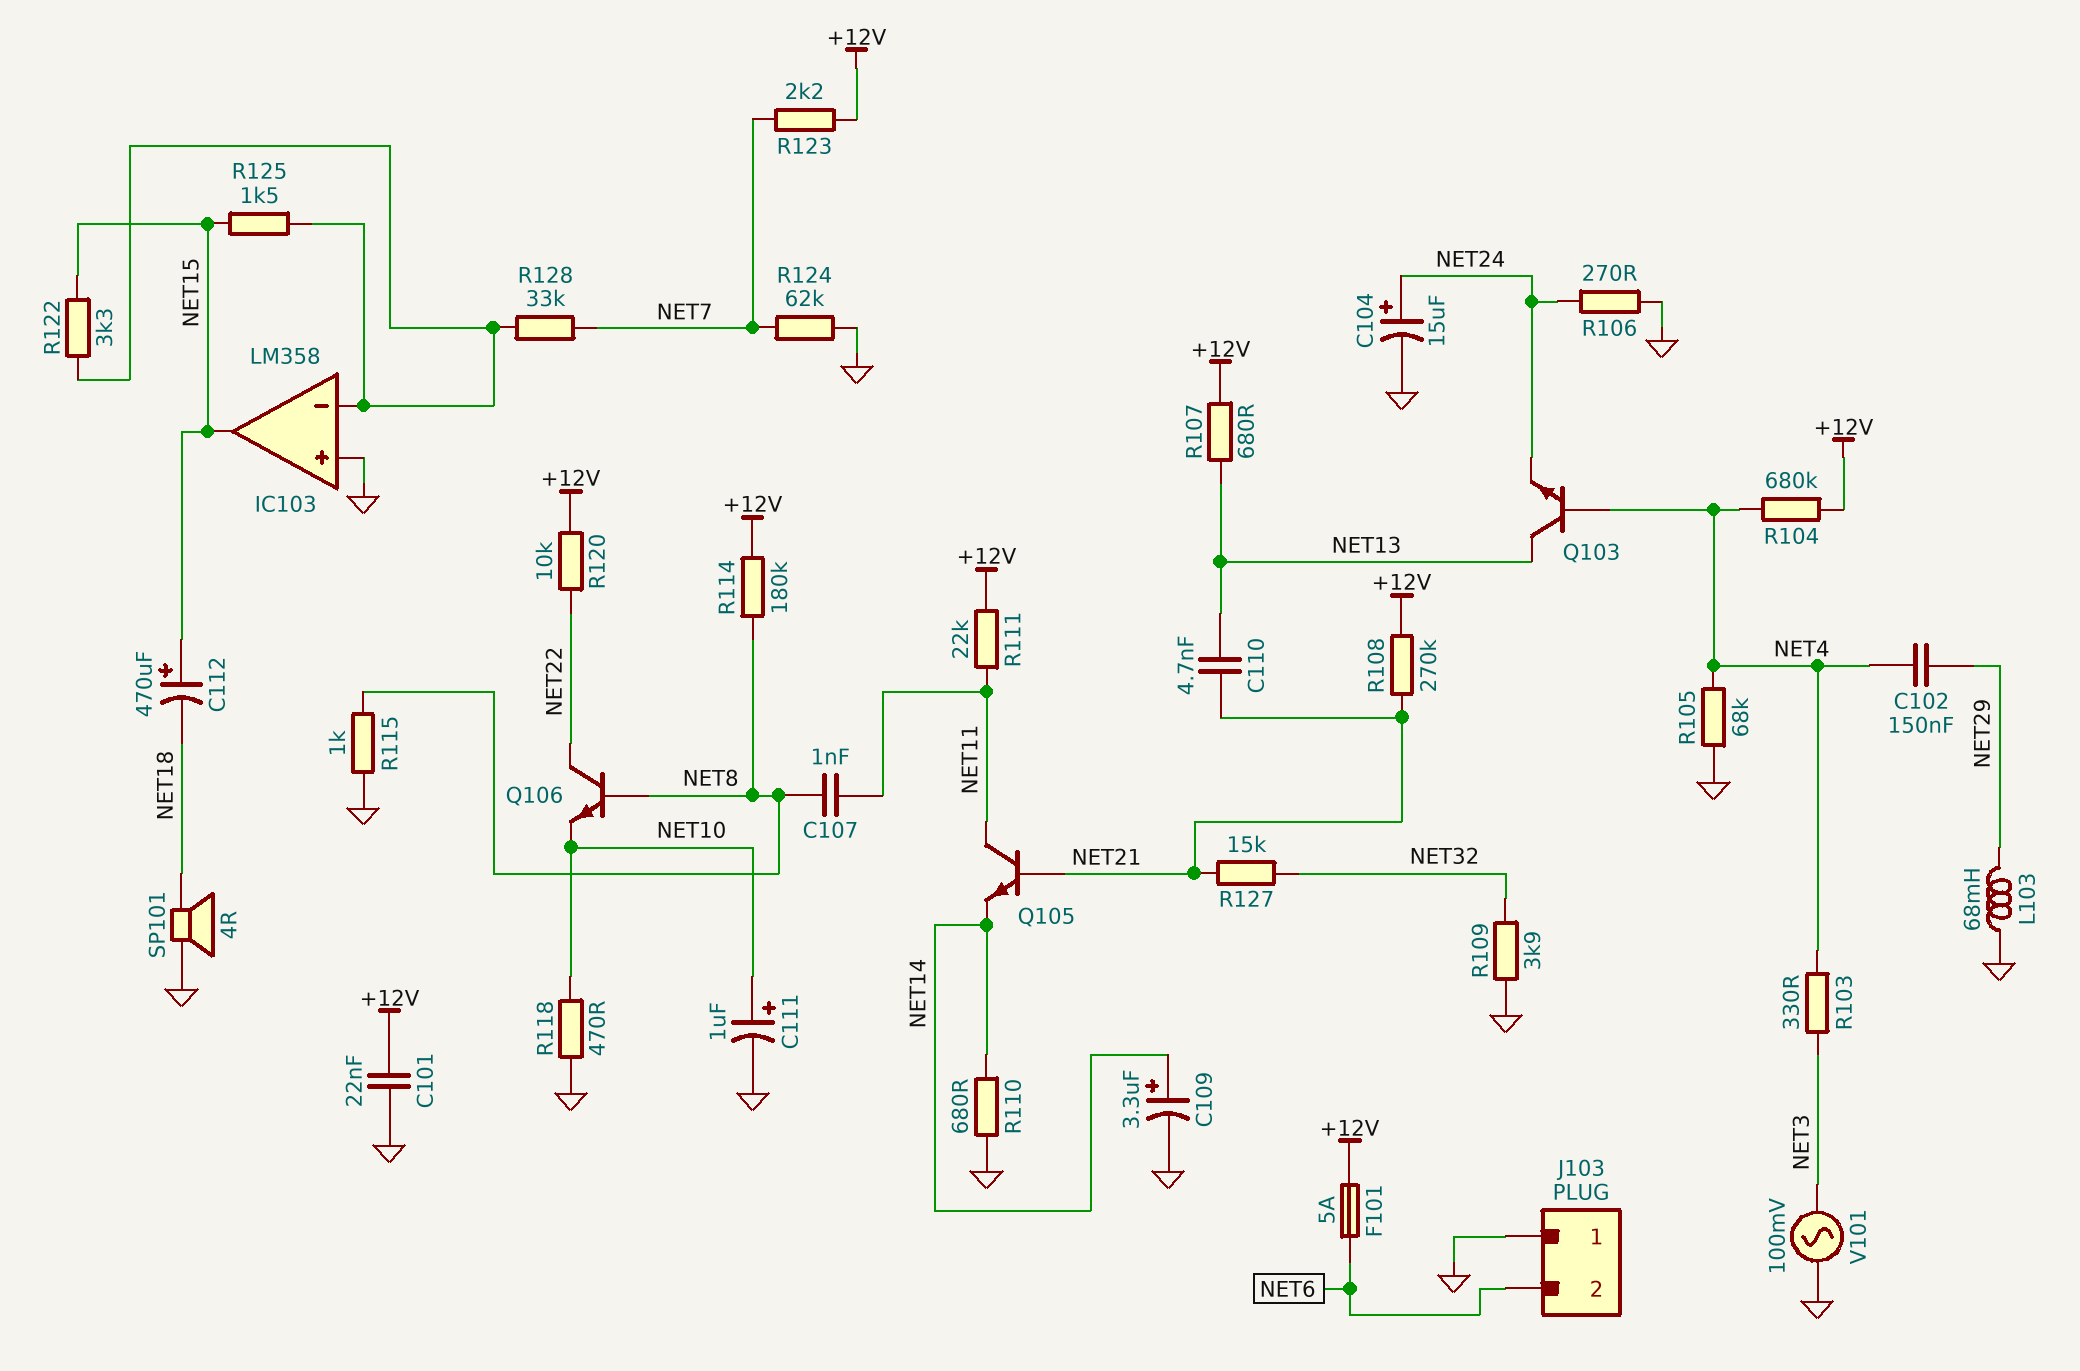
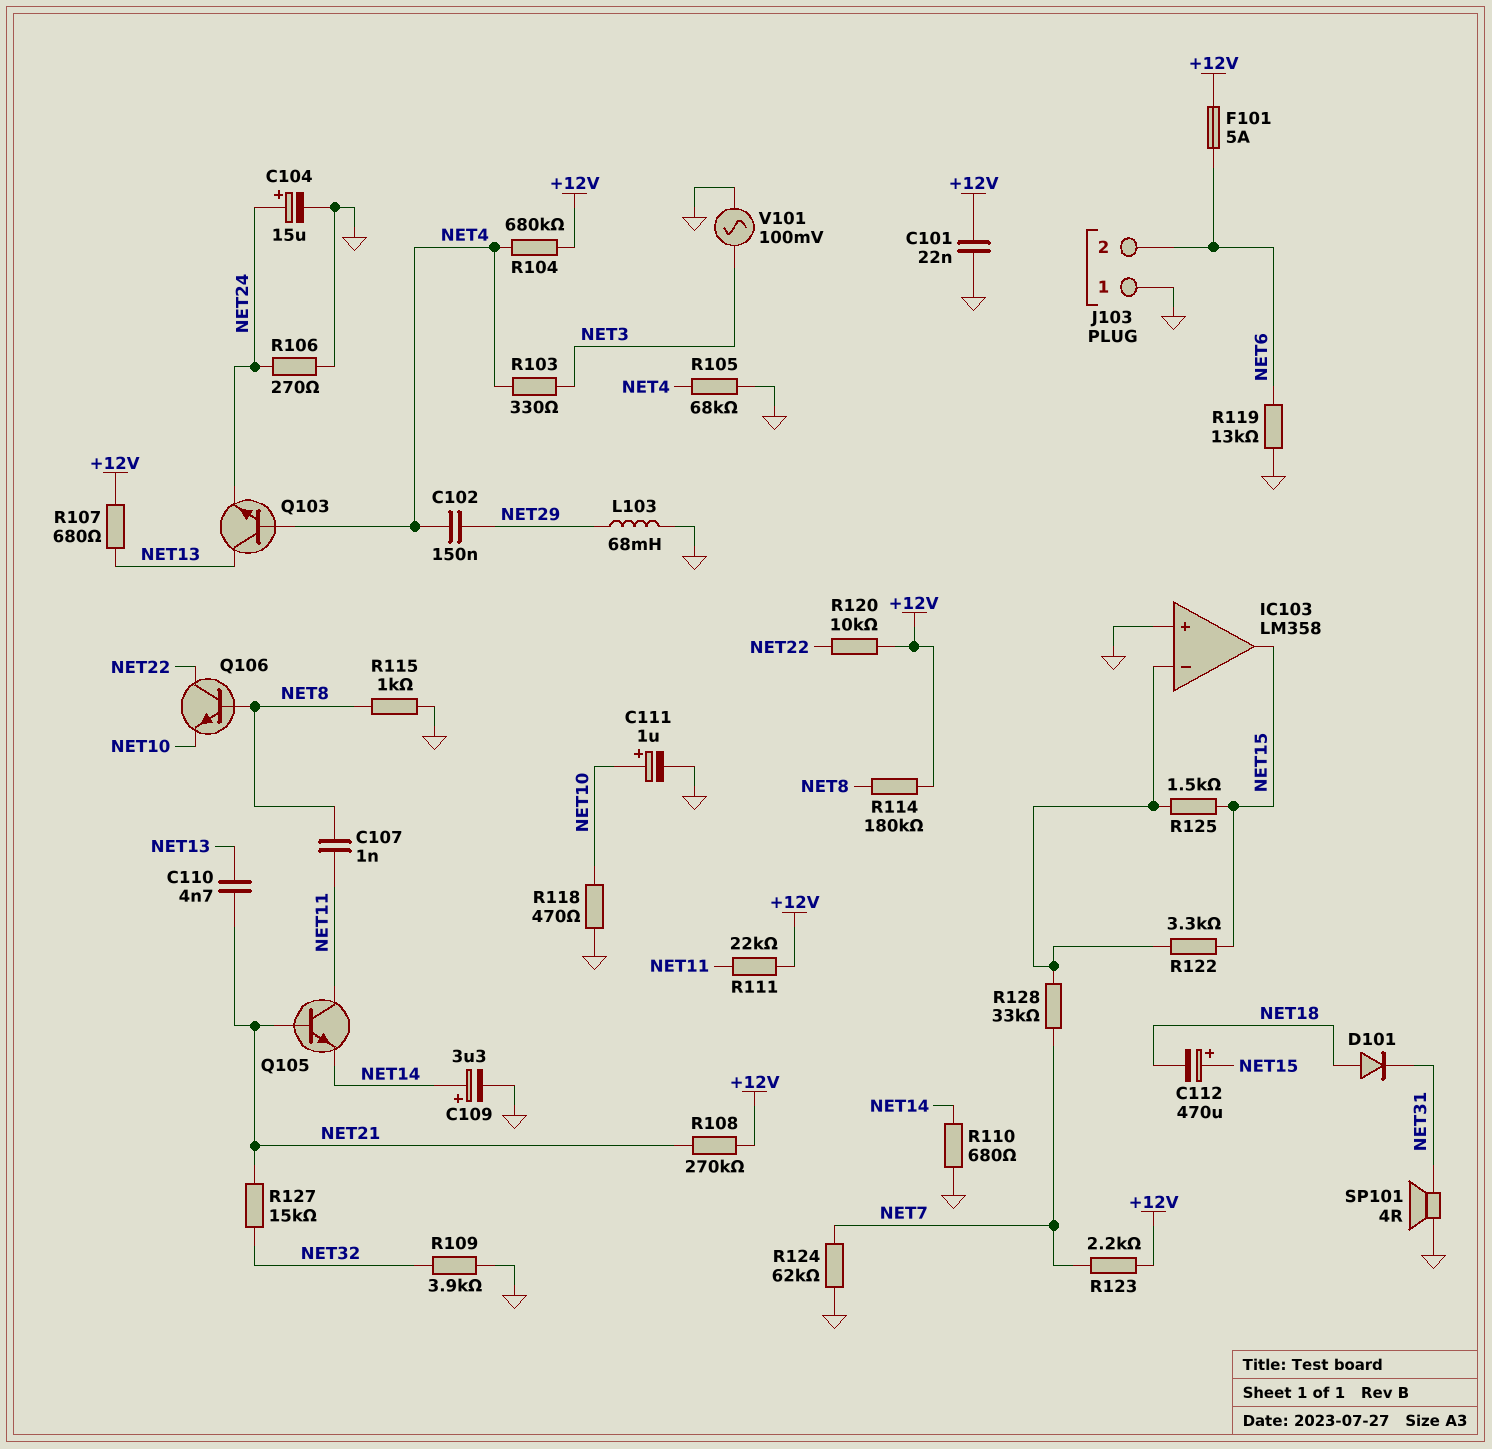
D101: none -> diode (A NET18, K NET31)
R119: none -> 13k (GND, NET6)
SP101: speaker 4R (GND, NET18) -> speaker 4R (GND, NET31)

